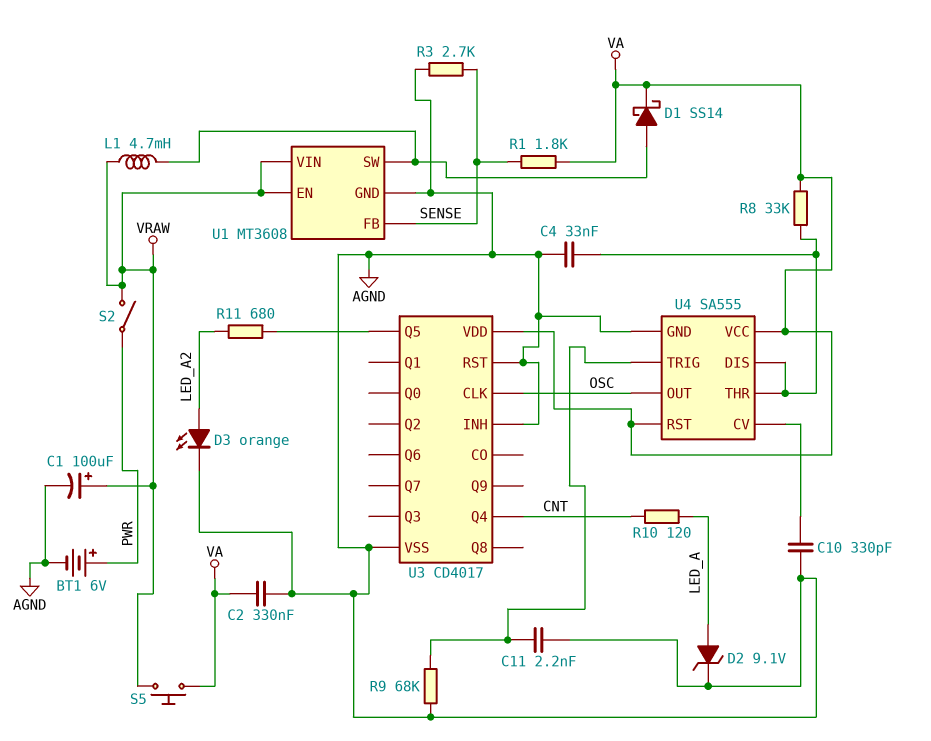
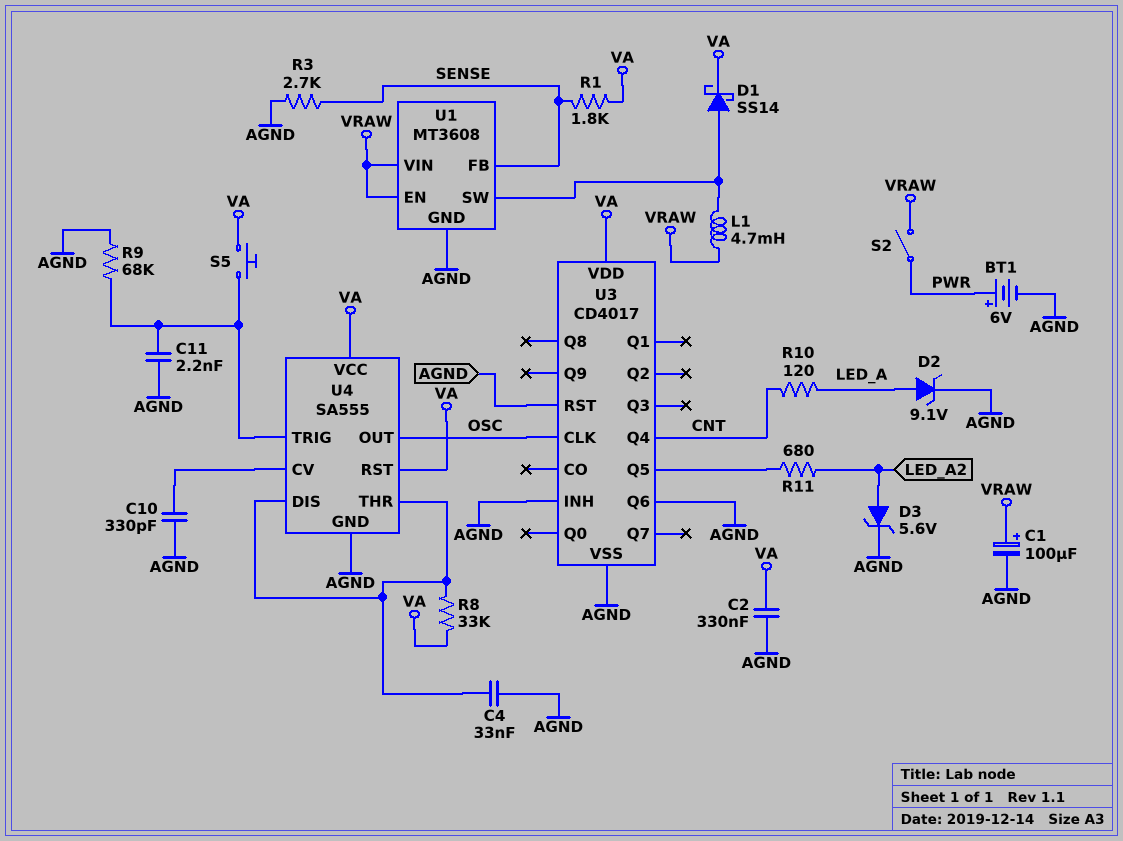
D3: LED orange (A LED_A2, K AGND) -> zener 5.6V (A LED_A2, K AGND)
S5: button (VA, VRAW) -> button (U4/TRIG, VA)
U3 pin Q6: none -> AGND

